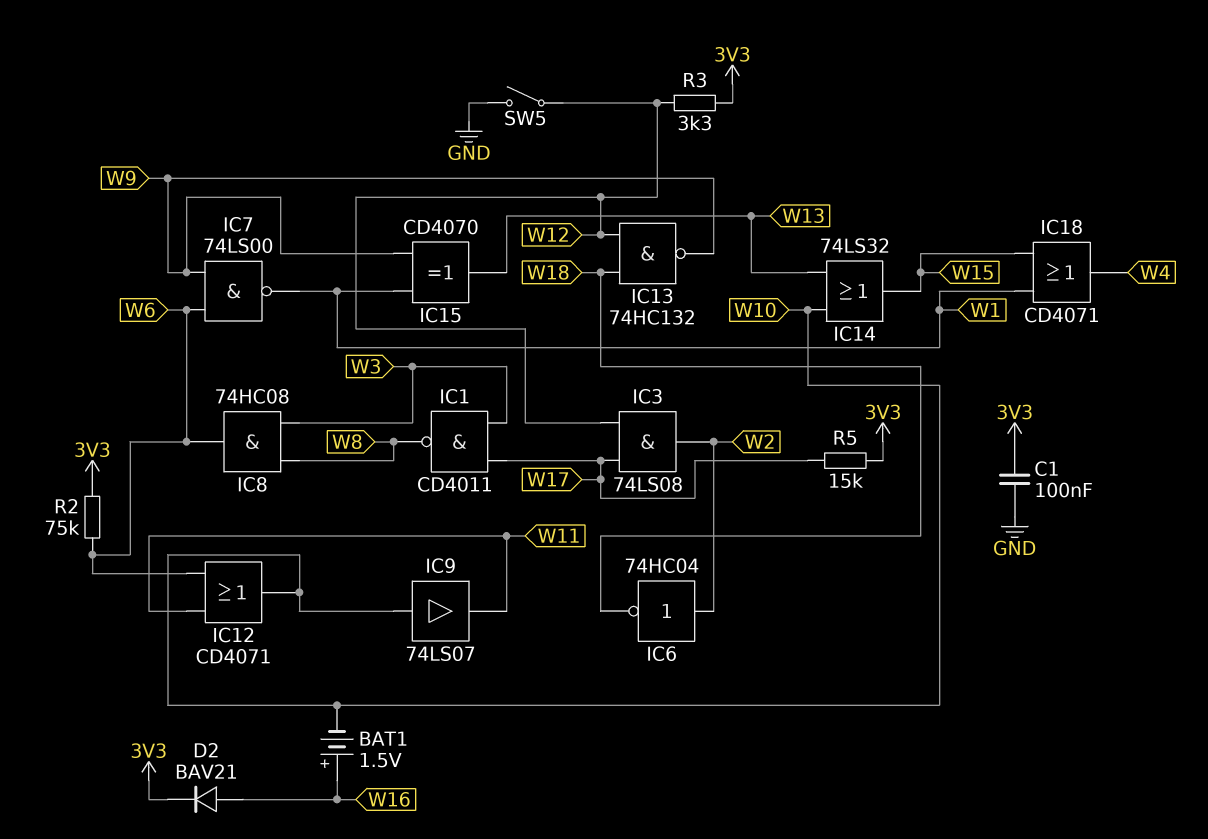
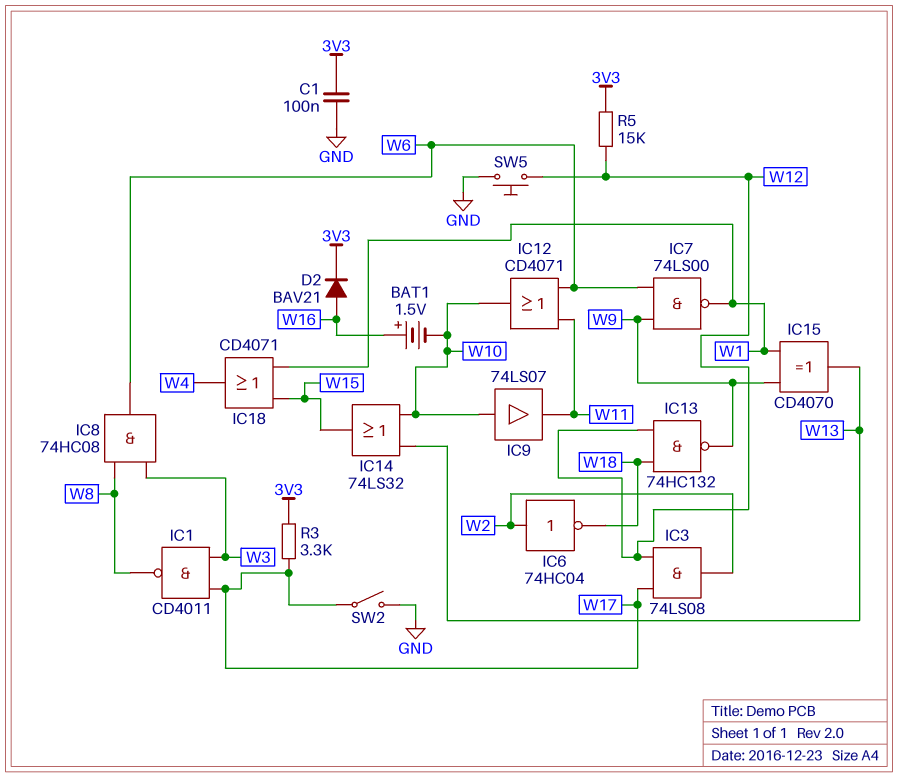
R2: 75k (3V3, W6) -> none
R3: 3.3k (3V3, W12) -> 3.3k (3V3, W17)
R5: 15k (3V3, W17) -> 15k (3V3, W12)
SW2: none -> switch (GND, W17)
SW5: switch (GND, W12) -> button (GND, W12)

